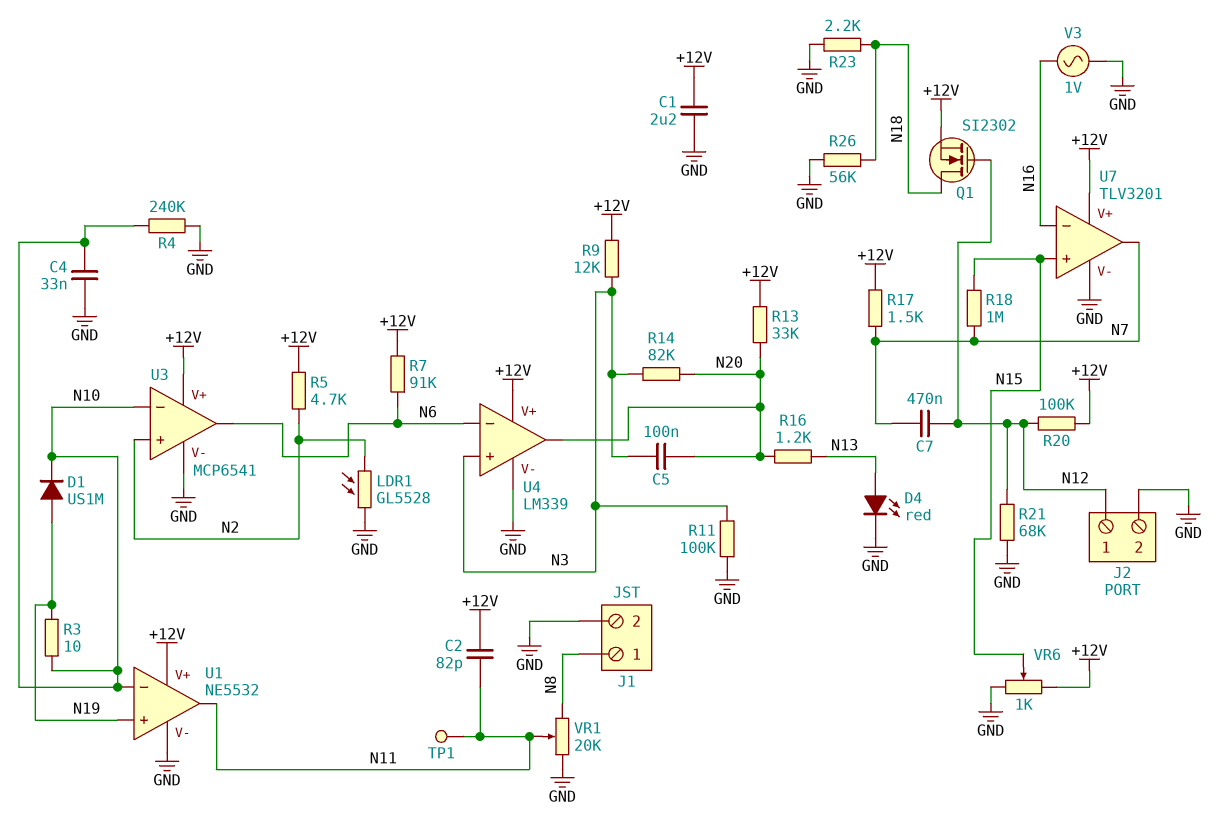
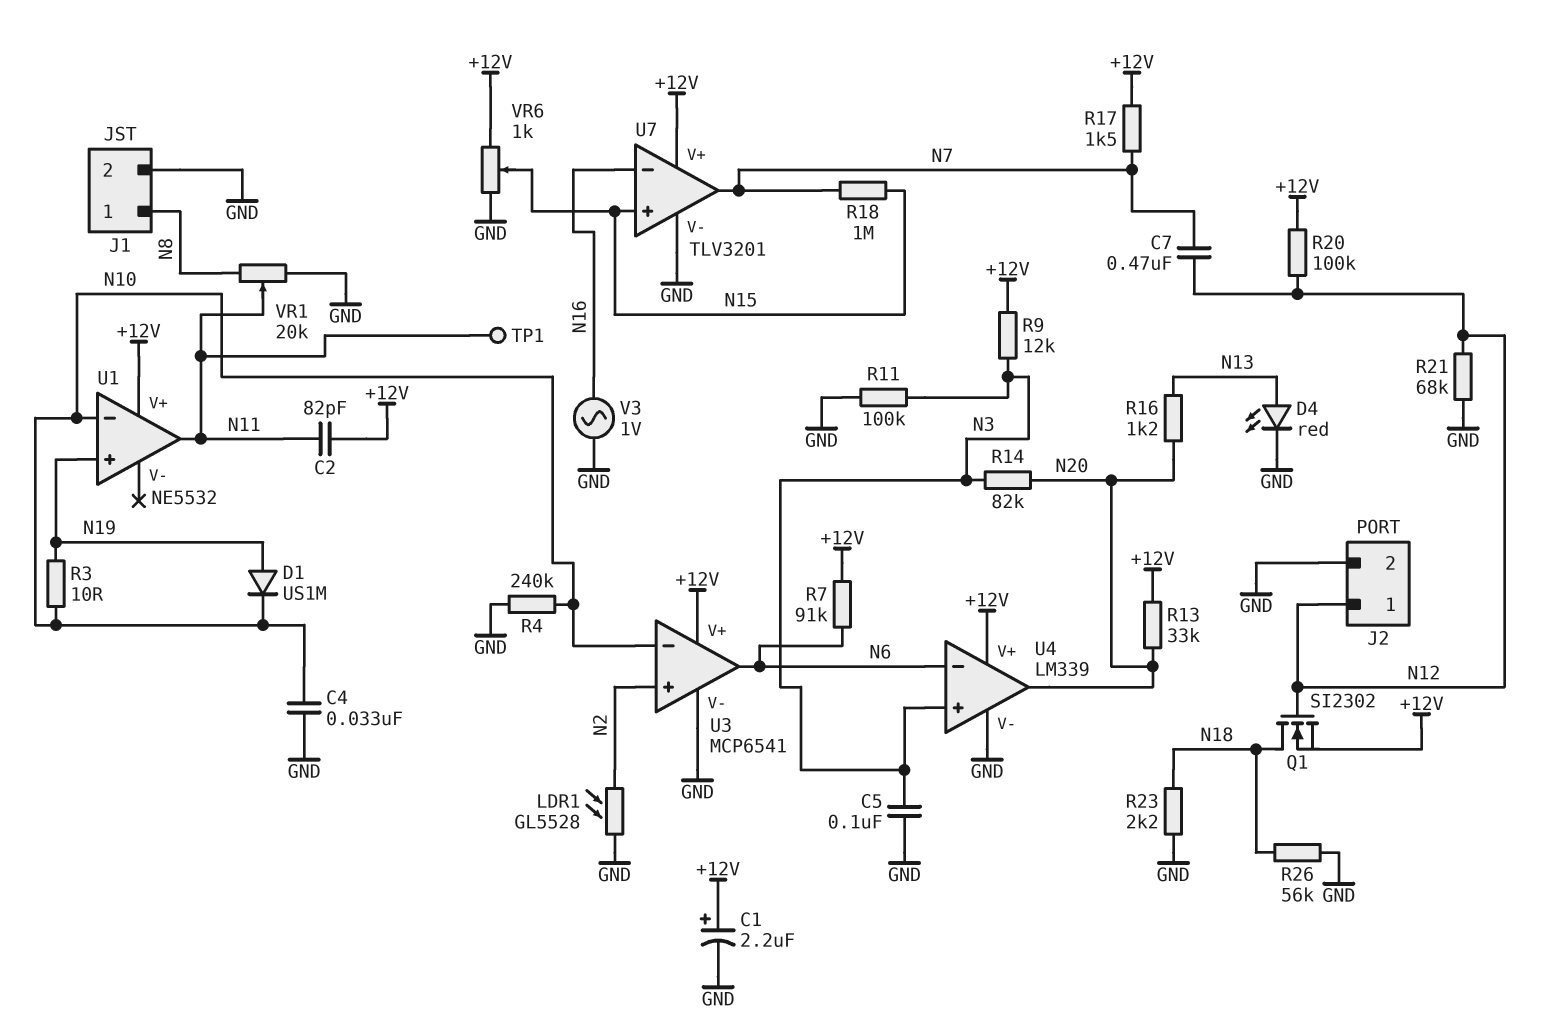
C1: 2.2uF (+12V, GND) -> 2.2uF (plus +12V, minus GND)
C5: 100nF (N3, N20) -> 100nF (GND, N3)
R5: 4.7k (+12V, N2) -> none
U1 pin V-: GND -> none

